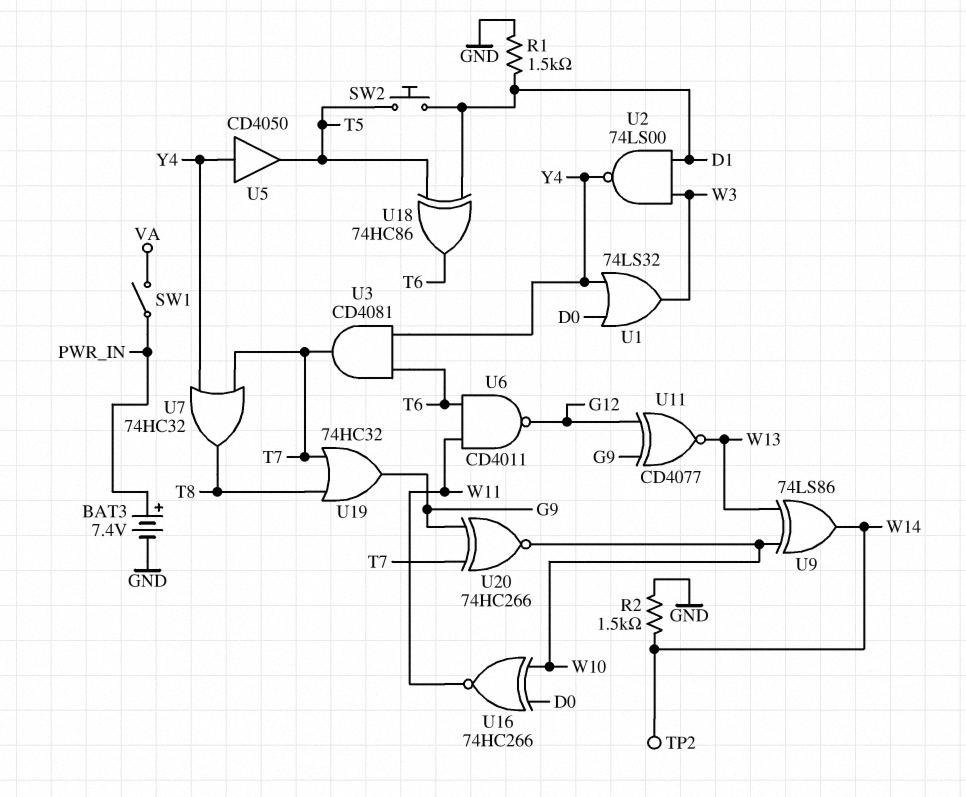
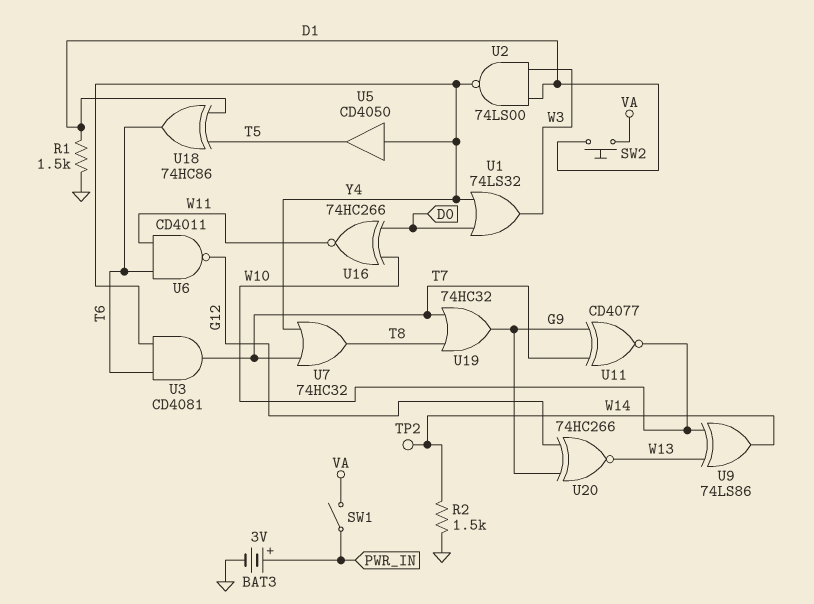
BAT3: 7.4V (plus PWR_IN, minus GND) -> 3V (plus PWR_IN, minus GND)
SW2: button (D1, T5) -> button (D1, VA)
U11: XNOR CD4077 (in G9, in G12, out W13) -> XNOR CD4077 (in G9, in T7, out W10)
U20: XNOR 74HC266 (in G9, in T7, out W10) -> XNOR 74HC266 (in G9, in G12, out W13)

